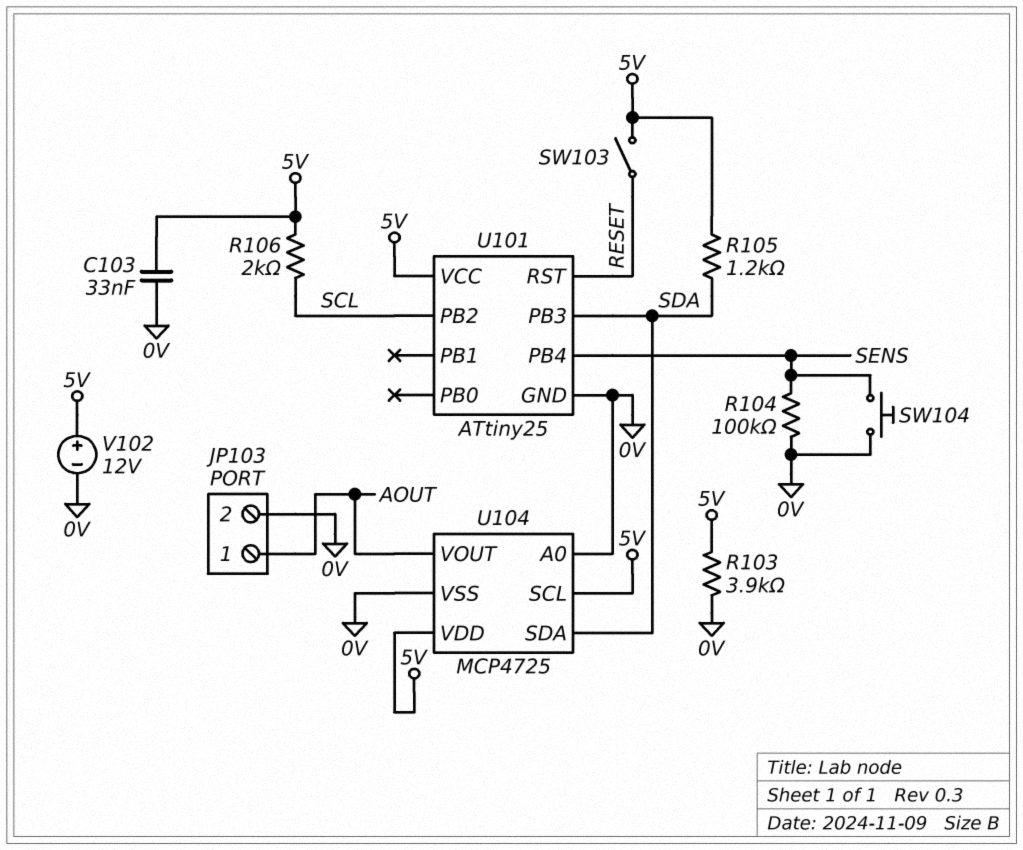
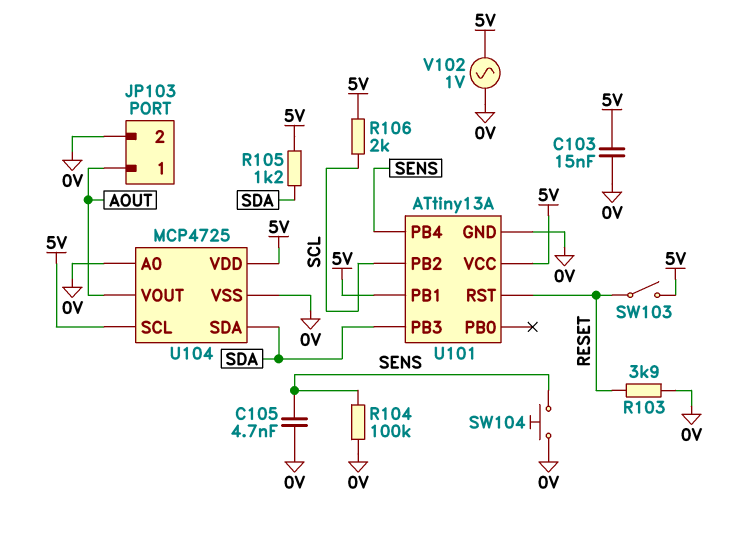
C103: 33nF (0V, 5V) -> 15nF (0V, 5V)
C105: none -> 4.7nF (0V, SENS)
R103: 3.9k (0V, 5V) -> 3.9k (0V, RESET)
U101: ATtiny25 -> ATtiny13A
U101 pin PB1: none -> 5V
V102: 12V (plus 5V, minus 0V) -> AC 1V (0V, 5V)

